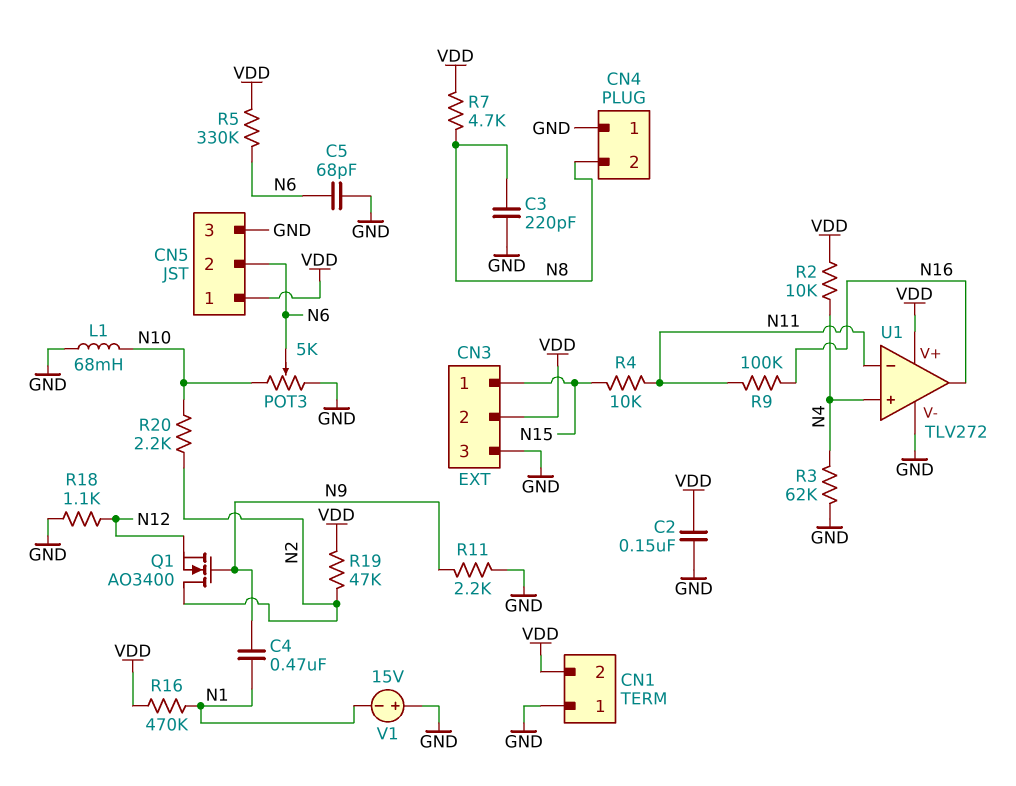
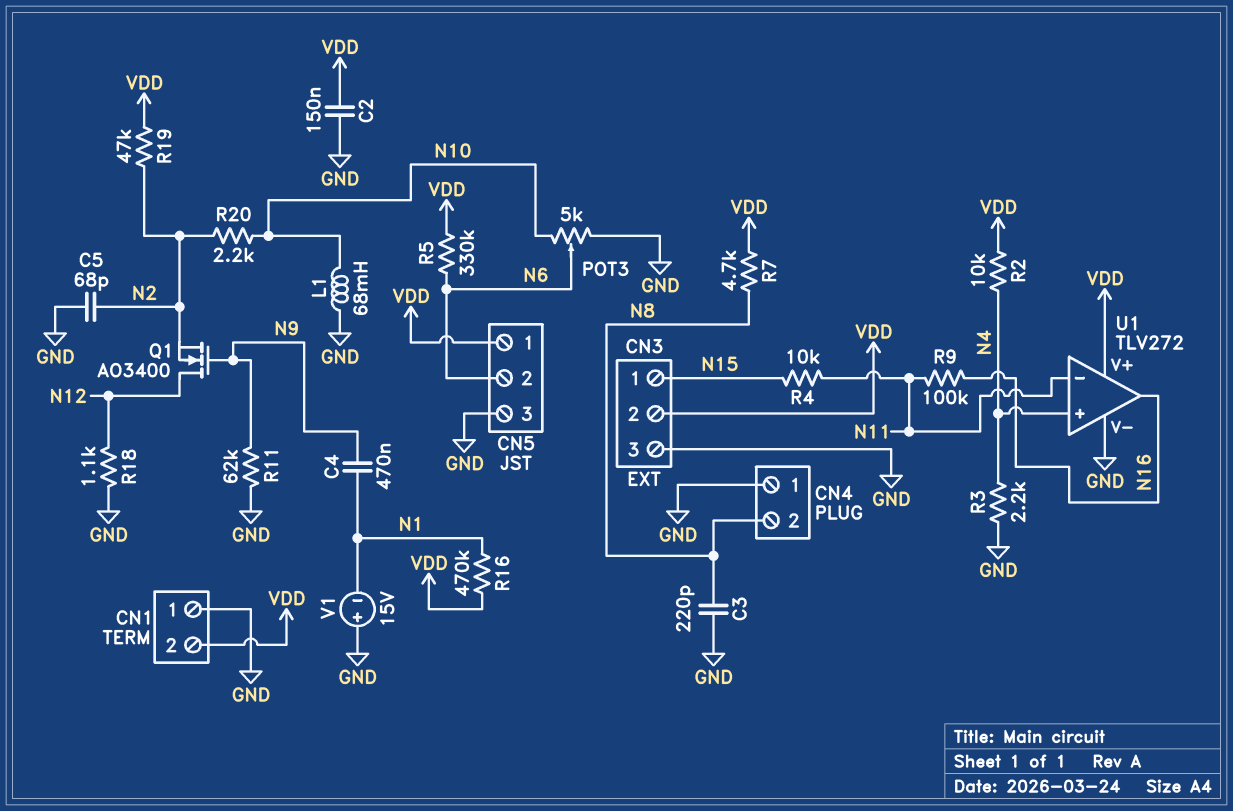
C5: 68pF (GND, N6) -> 68pF (GND, N2)
Q1: NMOS AO3400 (G N9, D N2, S N12) -> NMOS AO3400 (G N9, D N12, S N2)
R3: 62k (GND, N4) -> 2.2k (GND, N4)
R11: 2.2k (GND, N9) -> 62k (GND, N9)

